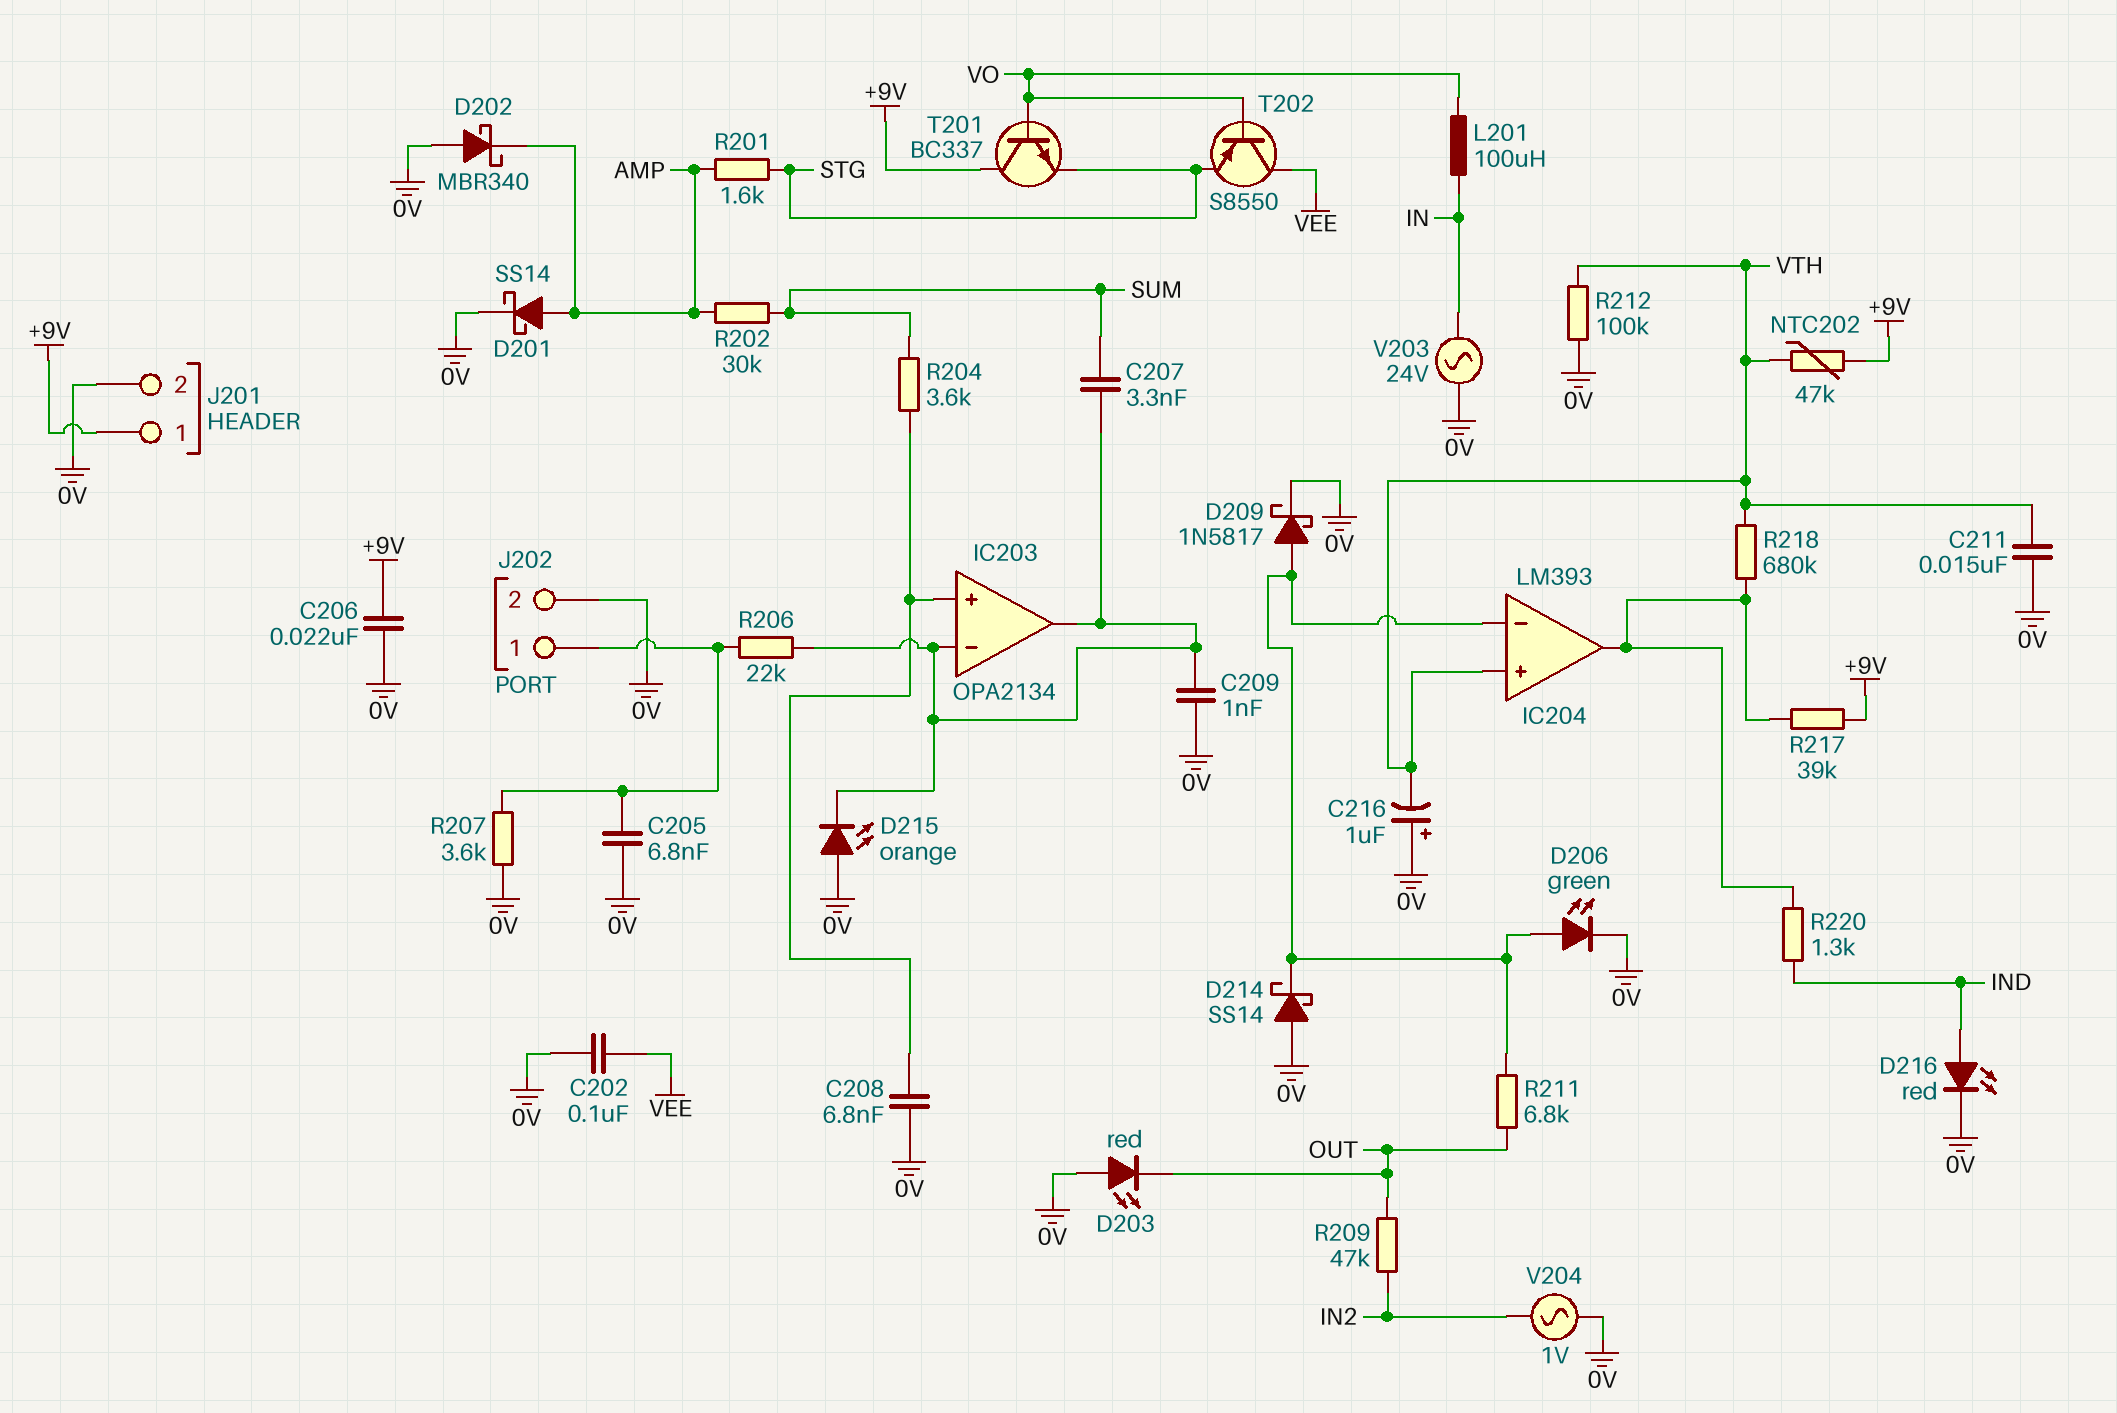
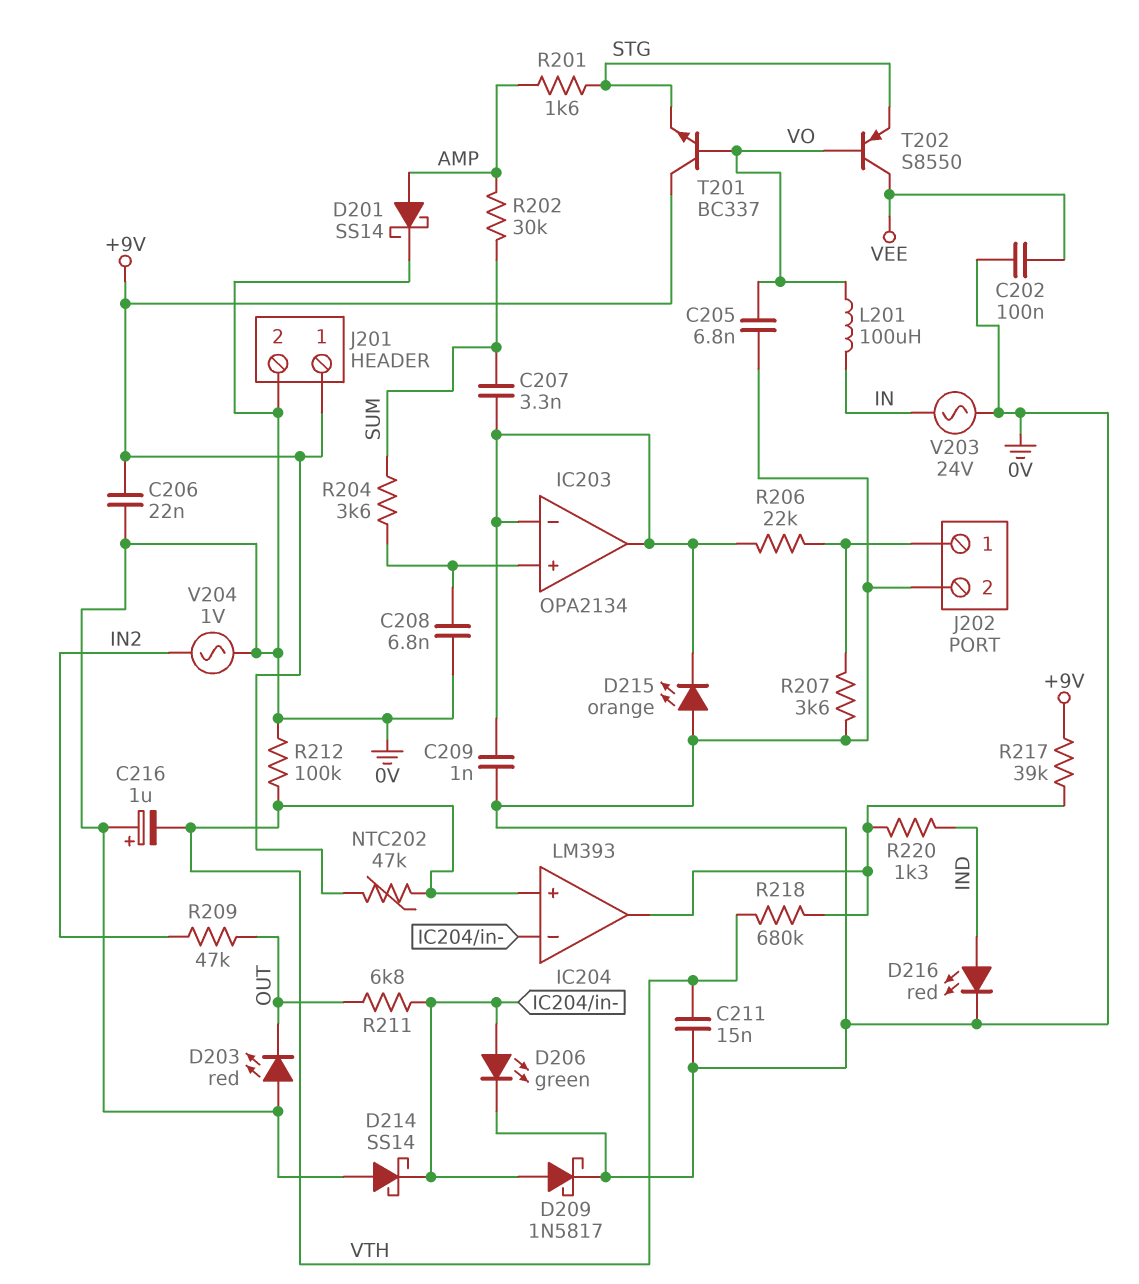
C205: 6.8nF (0V, J202/1) -> 6.8nF (0V, VO)
D202: schottky MBR340 (A 0V, K AMP) -> none

